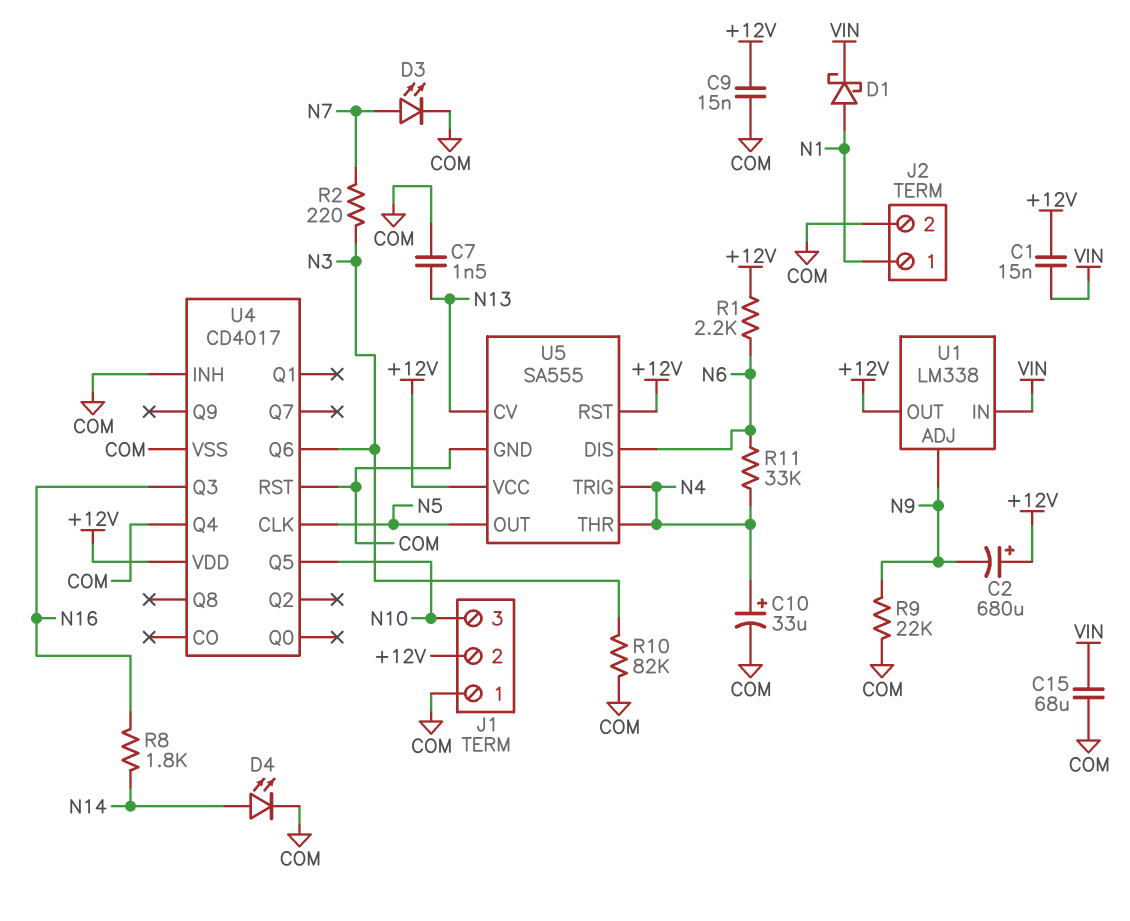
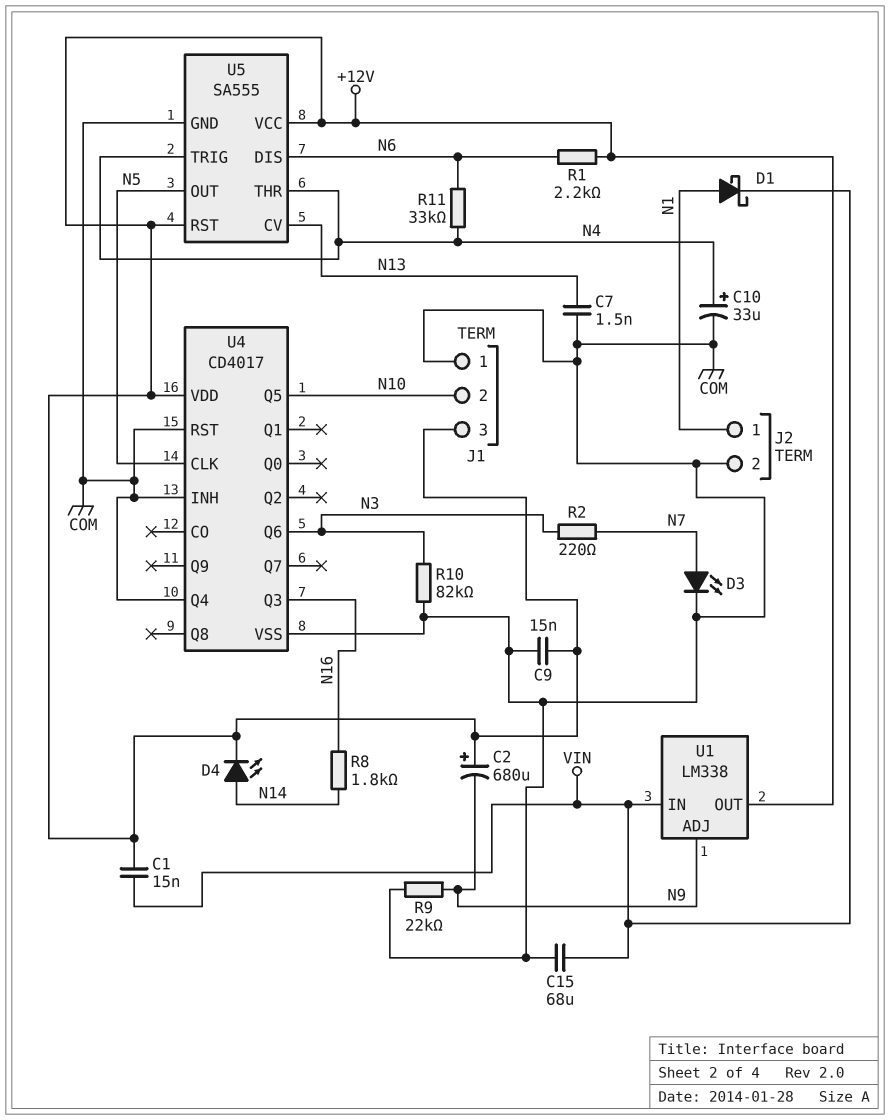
D4: LED (A N14, K COM) -> LED (A N14, K +12V)
J1 pin 2: +12V -> N10
J1 pin 3: N10 -> +12V

